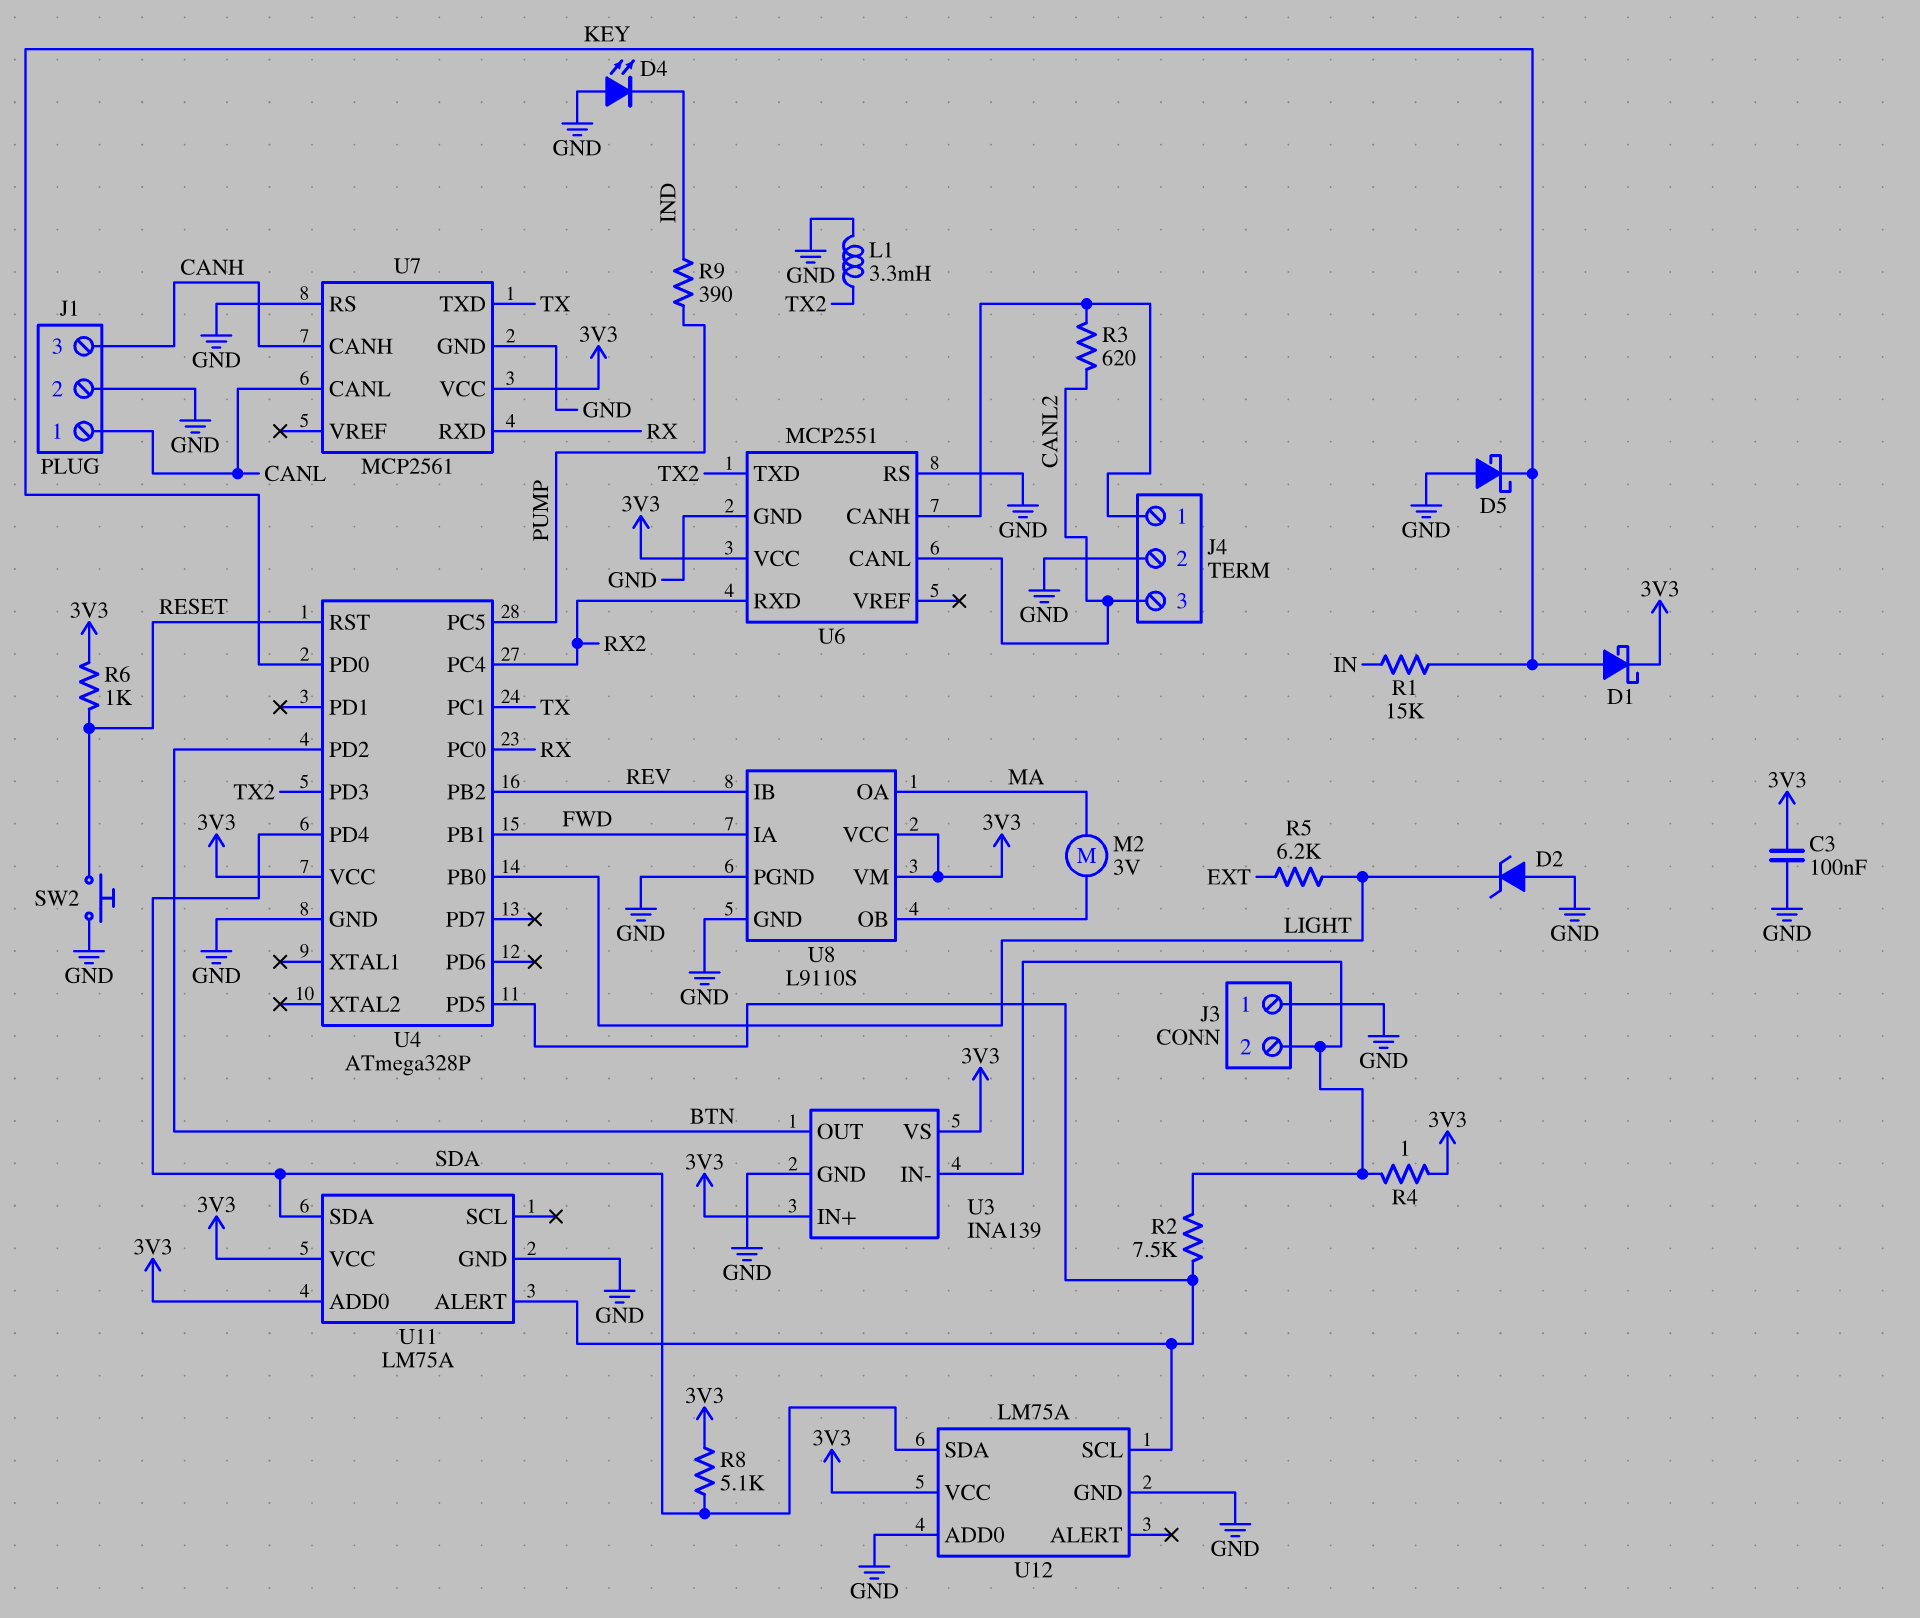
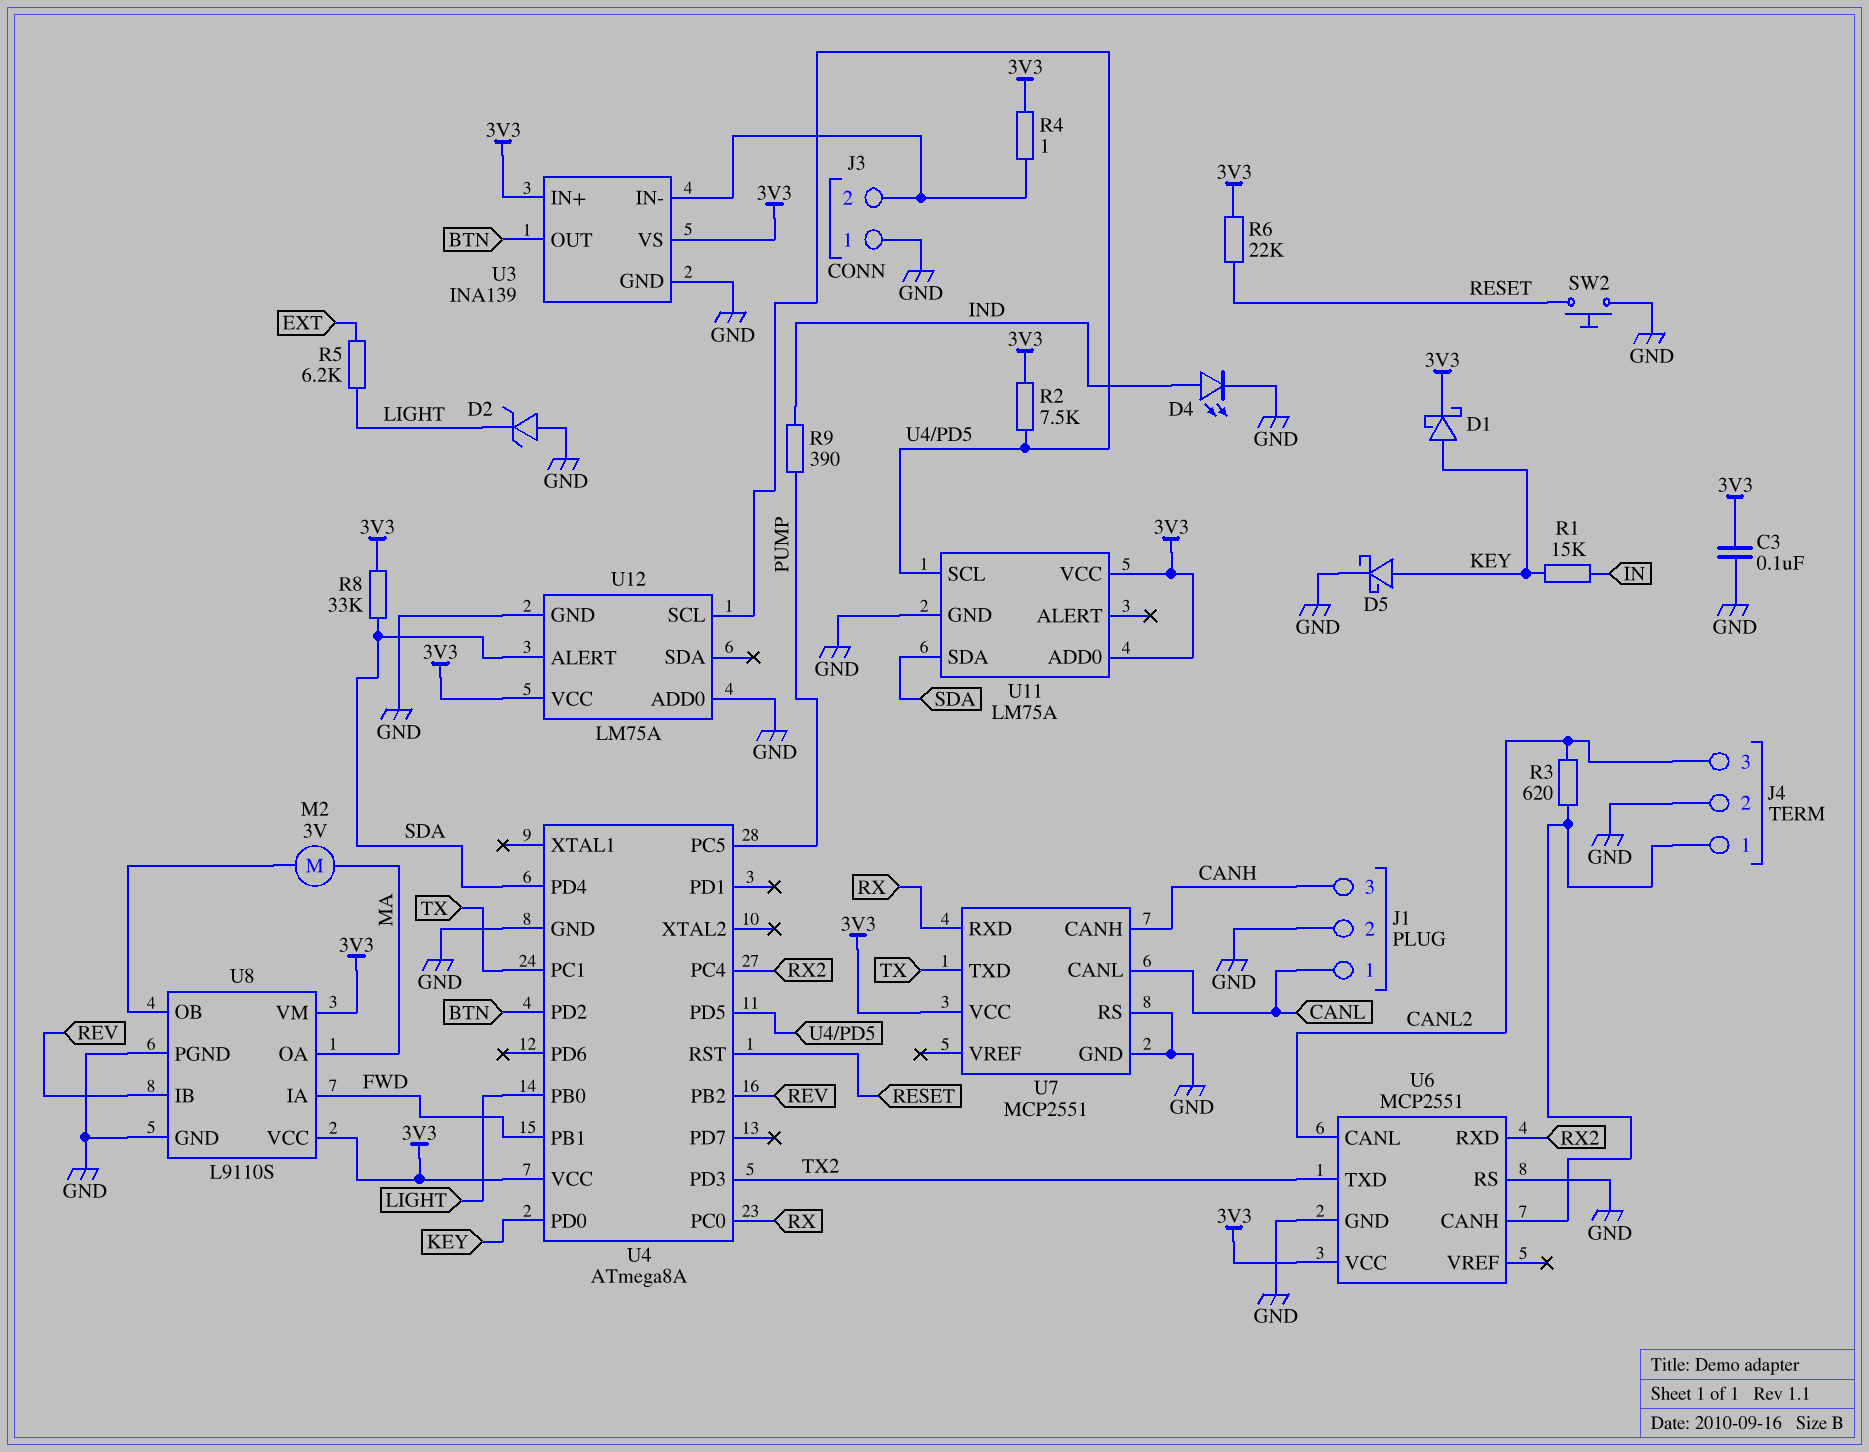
D4: LED (A GND, K IND) -> LED (A IND, K GND)
D5: schottky (A GND, K KEY) -> schottky (A KEY, K GND)
L1: 3.3mH (GND, TX2) -> none
R2: 7.5k (J3/2, U4/PD5) -> 7.5k (3V3, U4/PD5)
R6: 1k (3V3, RESET) -> 22k (3V3, RESET)
R8: 5.1k (3V3, SDA) -> 33k (3V3, SDA)
U4: ATmega328P -> ATmega8A
U7: MCP2561 -> MCP2551
U11 pin ALERT: U4/PD5 -> none
U11 pin SCL: none -> U4/PD5
U12 pin ALERT: none -> SDA
U12 pin SDA: SDA -> none

